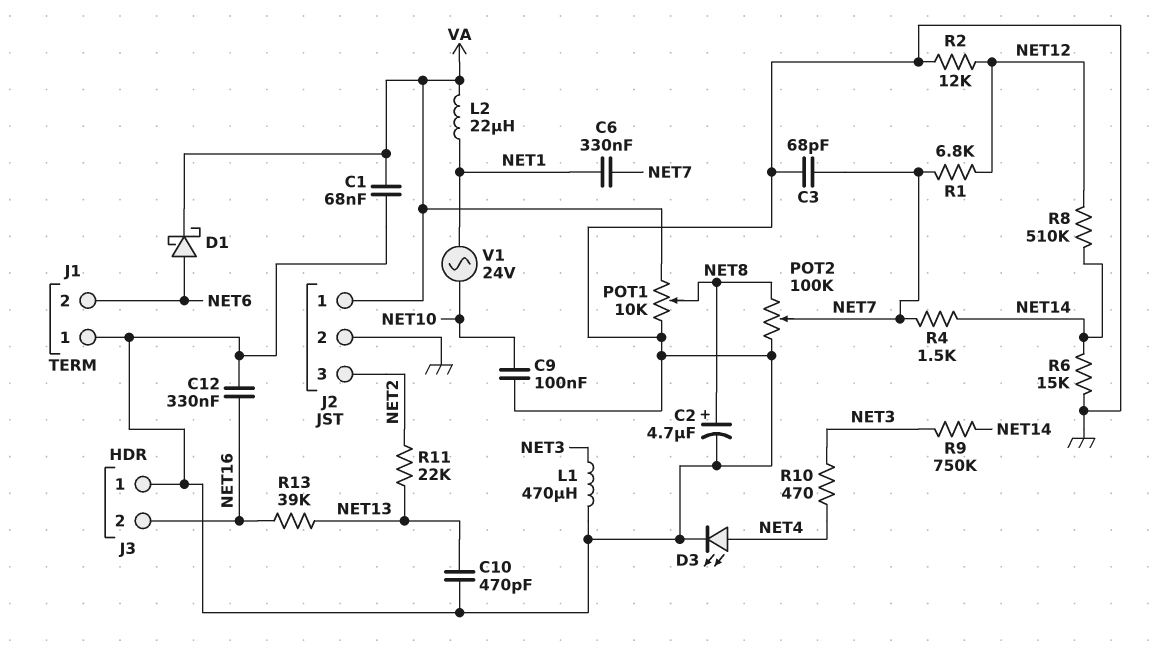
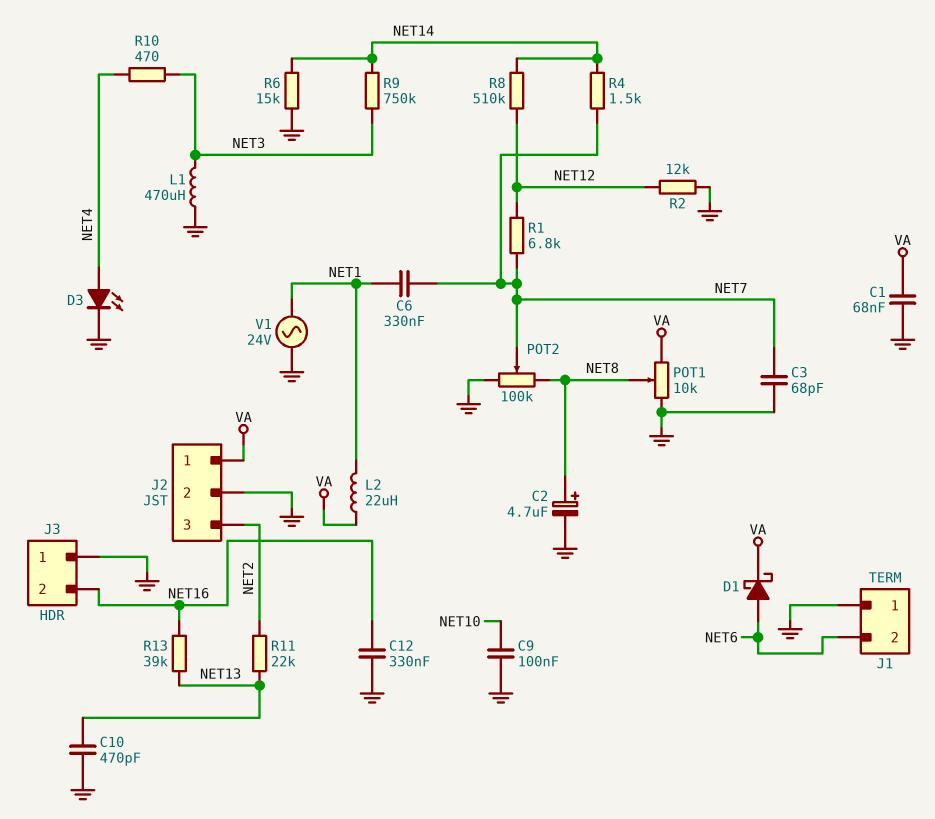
V1: AC 24V (NET1, NET10) -> AC 24V (GND, NET1)

